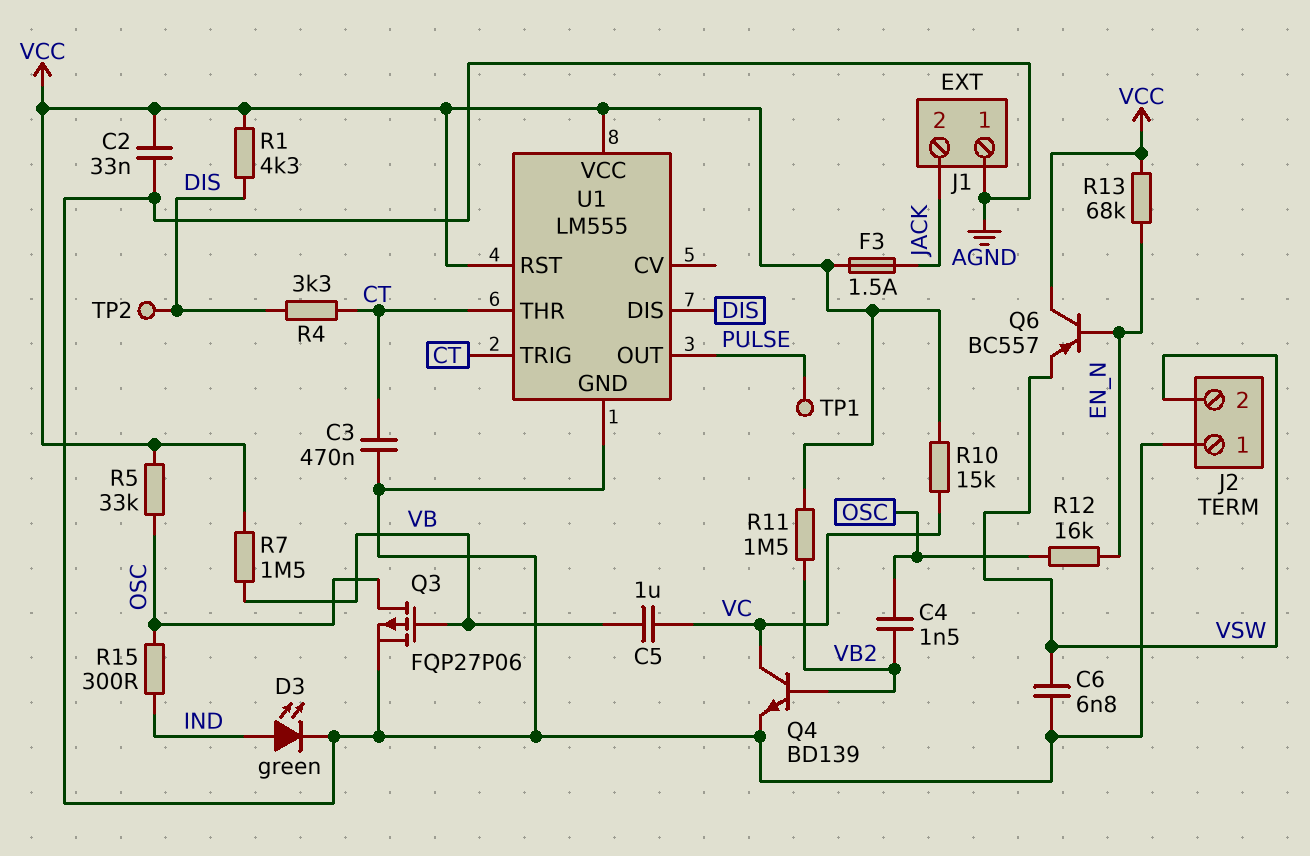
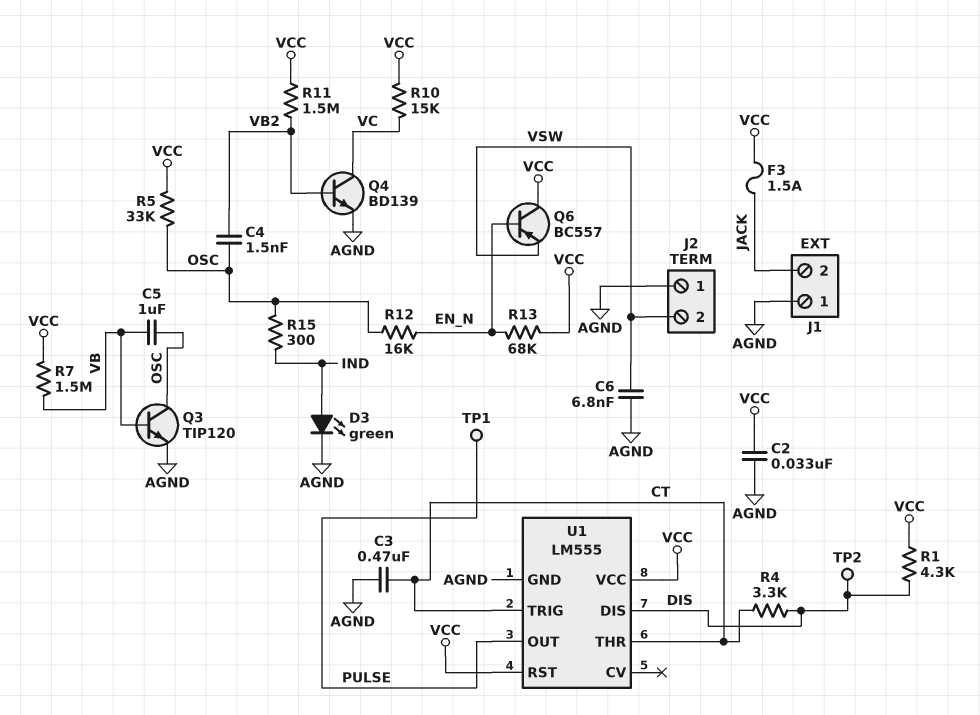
C5: 1uF (VB, VC) -> 1uF (OSC, VB)
Q3: PMOS FQP27P06 (G VB, D OSC, S AGND) -> NPN TIP120 (B VB, C OSC, E AGND)

